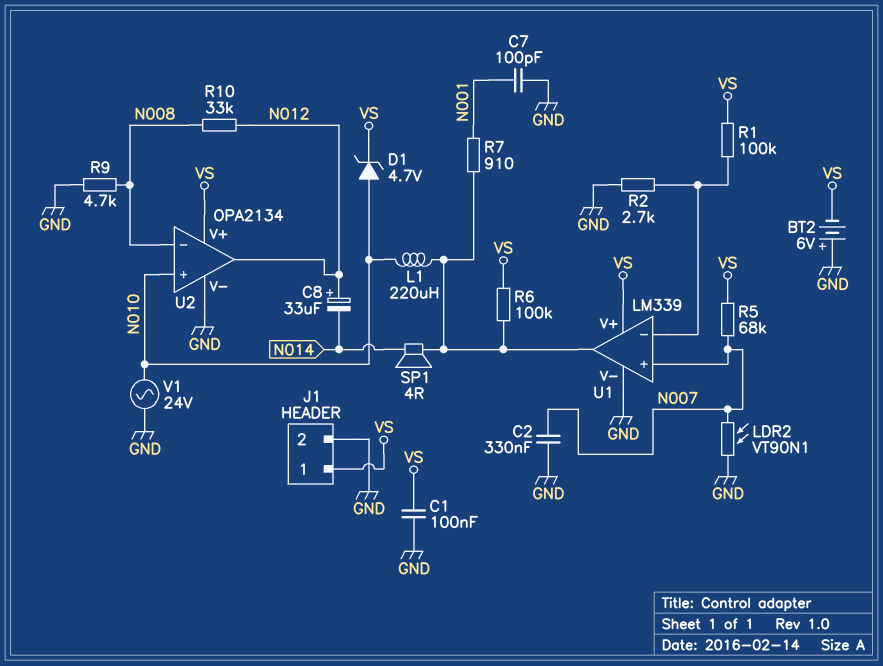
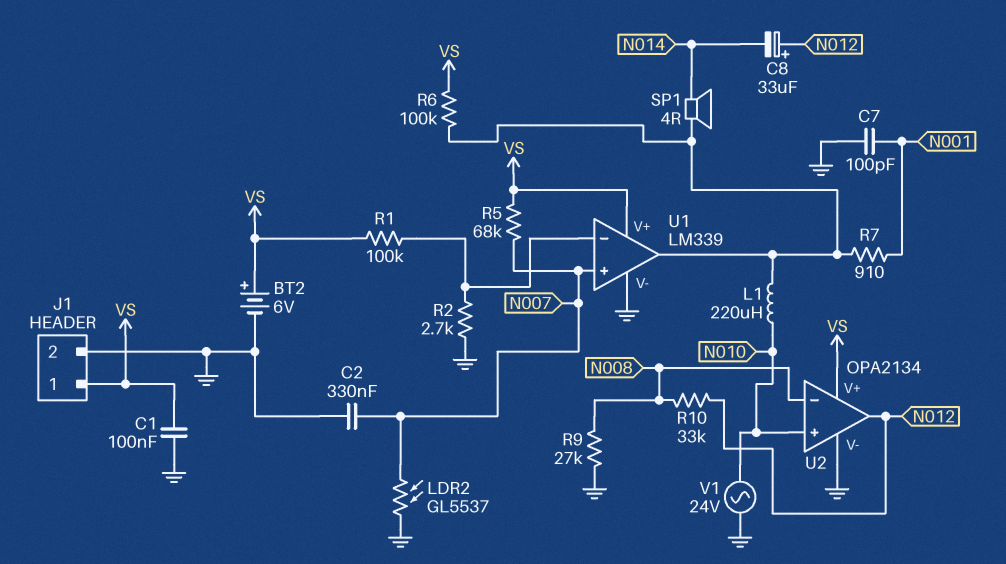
BT2: 6V (plus GND, minus VS) -> 6V (plus VS, minus GND)
D1: zener 4.7V (A N010, K VS) -> none
LDR2: VT90N1 (GND, N007) -> GL5537 (GND, N007)
R9: 4.7k (GND, N008) -> 27k (GND, N008)

